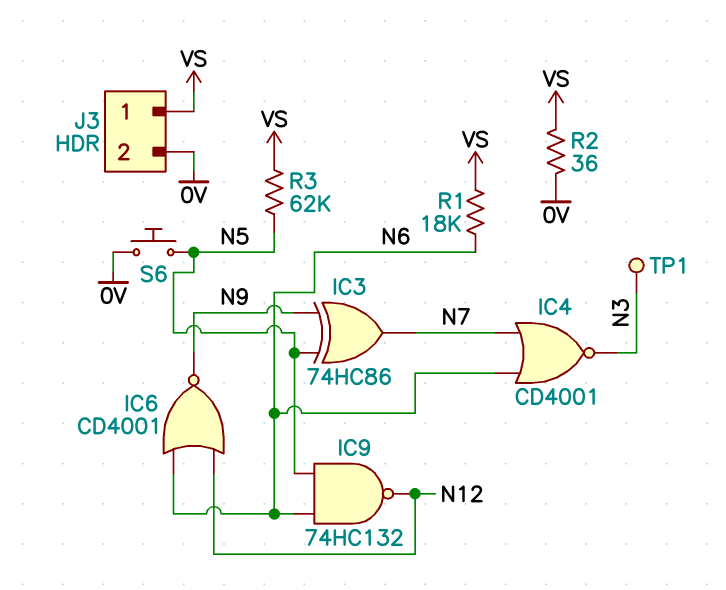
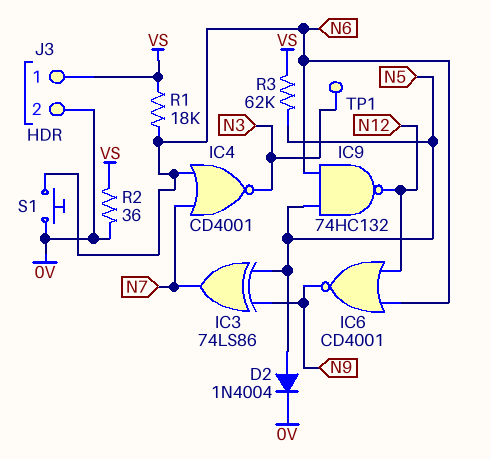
D2: none -> diode 1N4004 (A N5, K 0V)
IC3: XOR 74HC86 (in N5, in N9, out N7) -> XOR 74LS86 (in N5, in N9, out N7)
S1: none -> button (0V, N6)
S6: button (0V, N5) -> none

